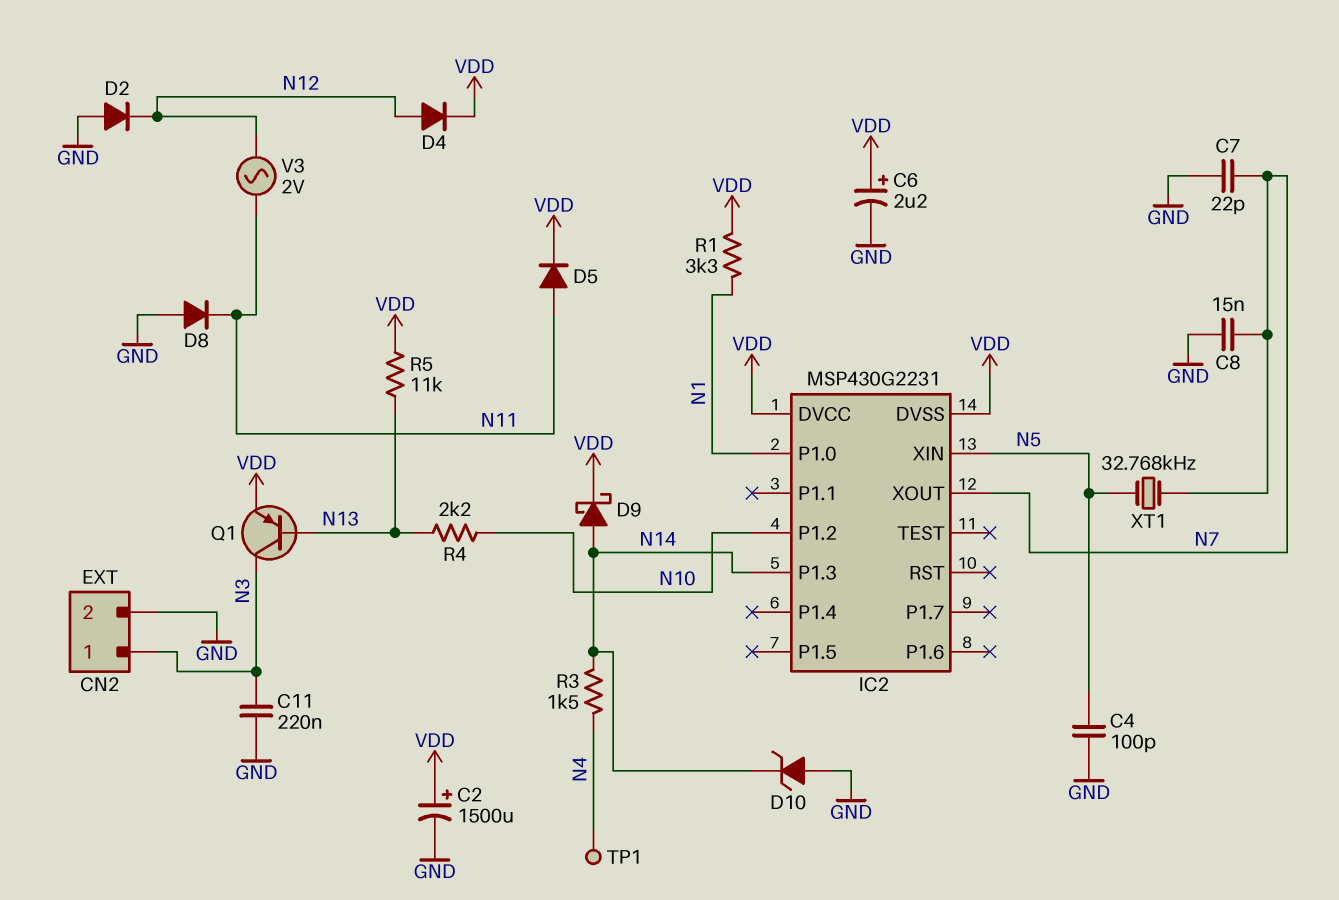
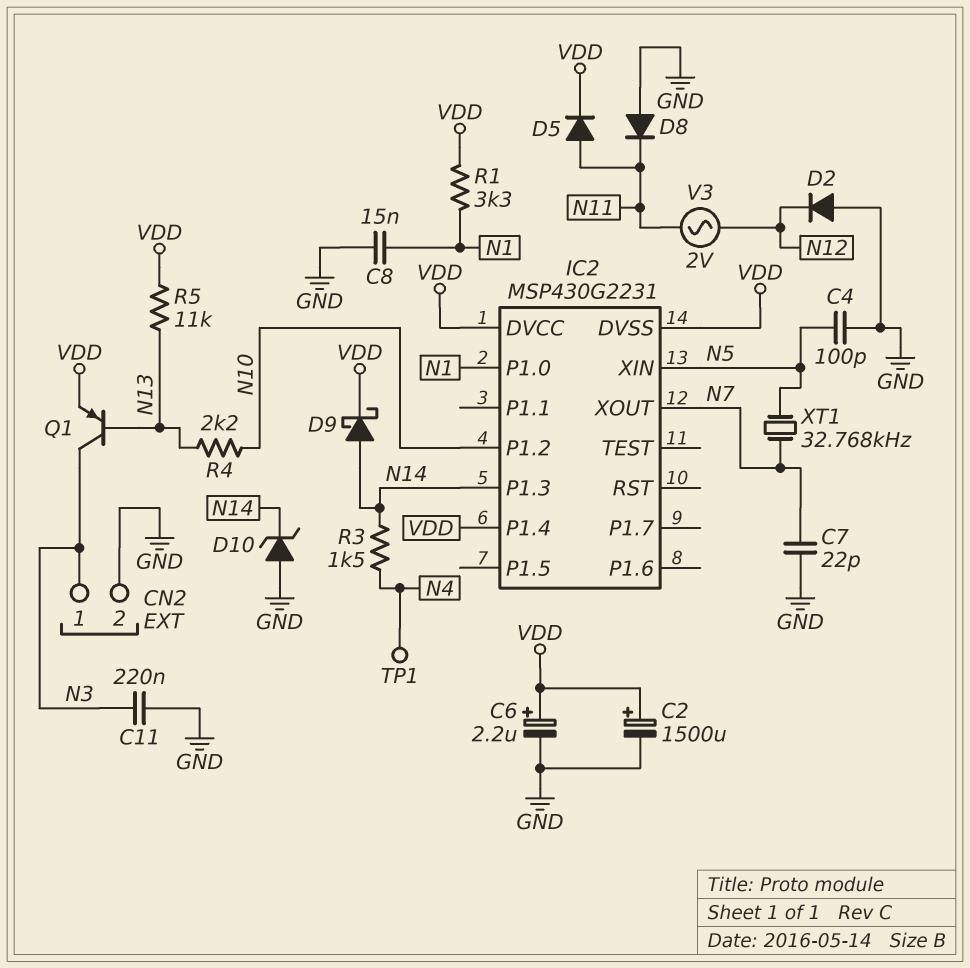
C8: 15nF (GND, N7) -> 15nF (GND, N1)
D4: diode (A N12, K VDD) -> none
IC2 pin P1.4: none -> VDD

